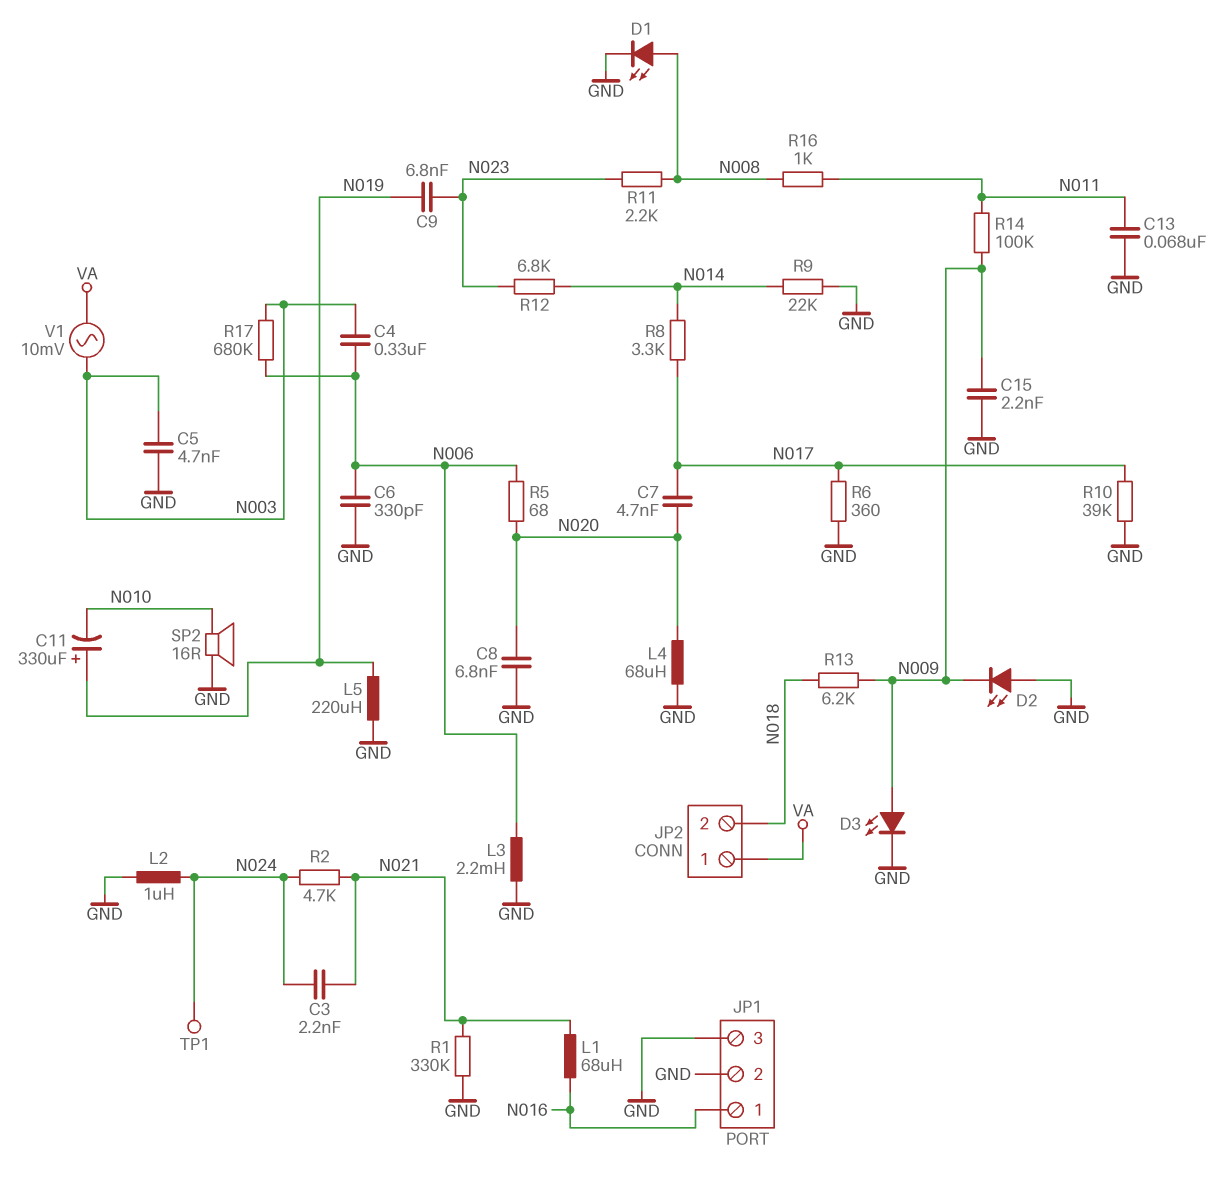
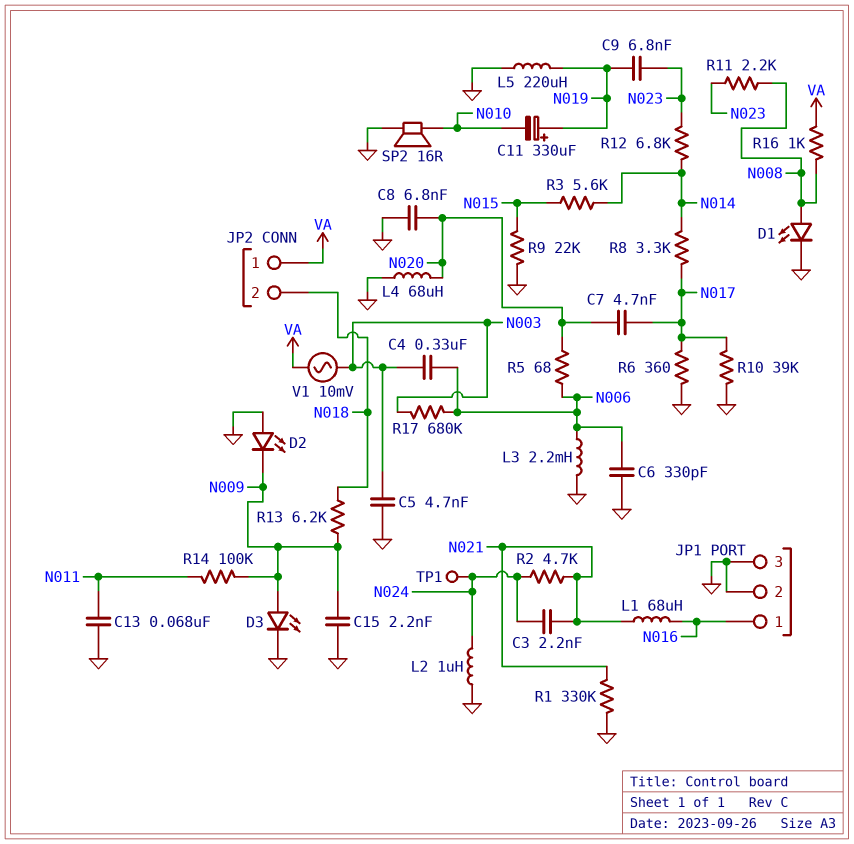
R3: none -> 5.6k (N014, N015)
R9: 22k (GND, N014) -> 22k (GND, N015)
R16: 1k (N008, N011) -> 1k (N008, VA)

